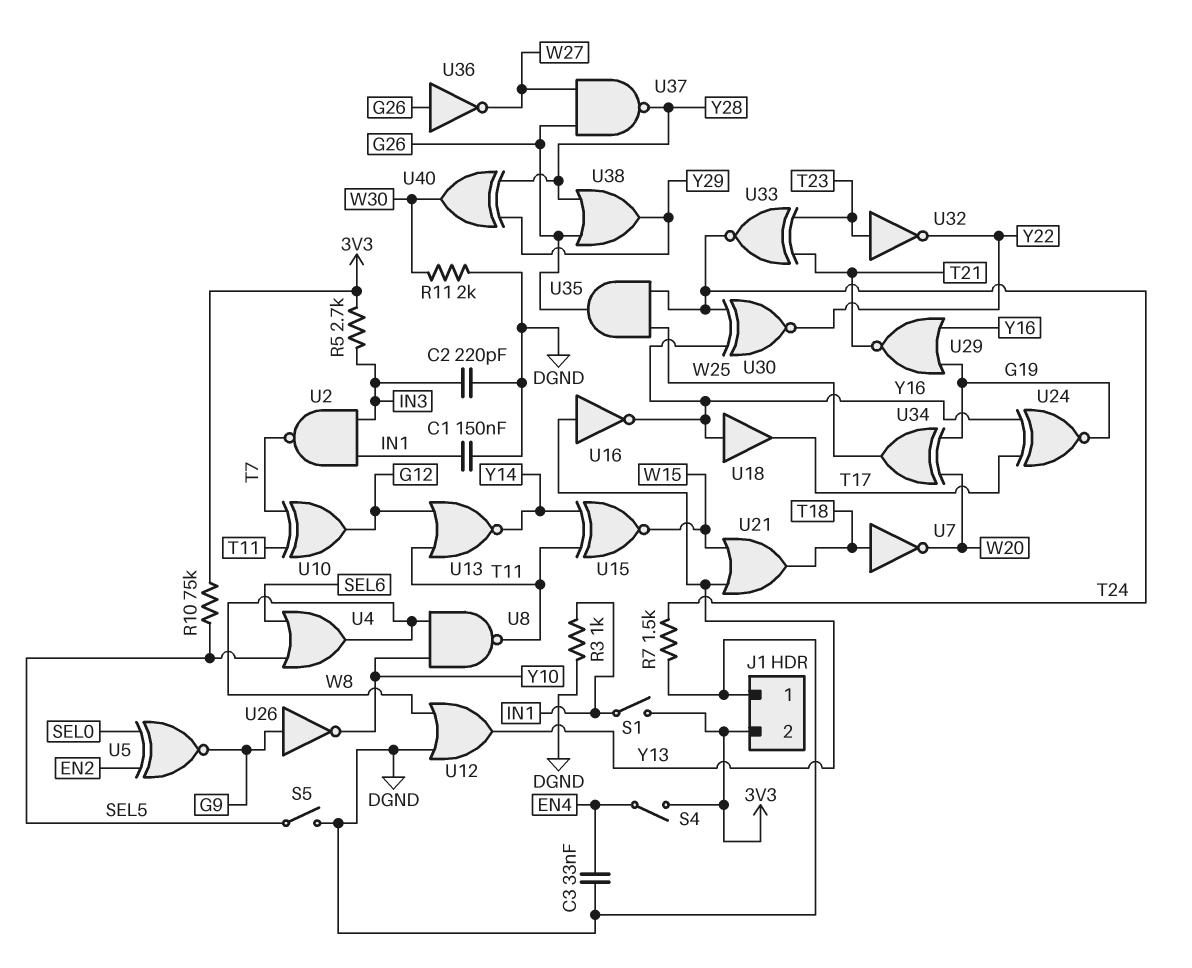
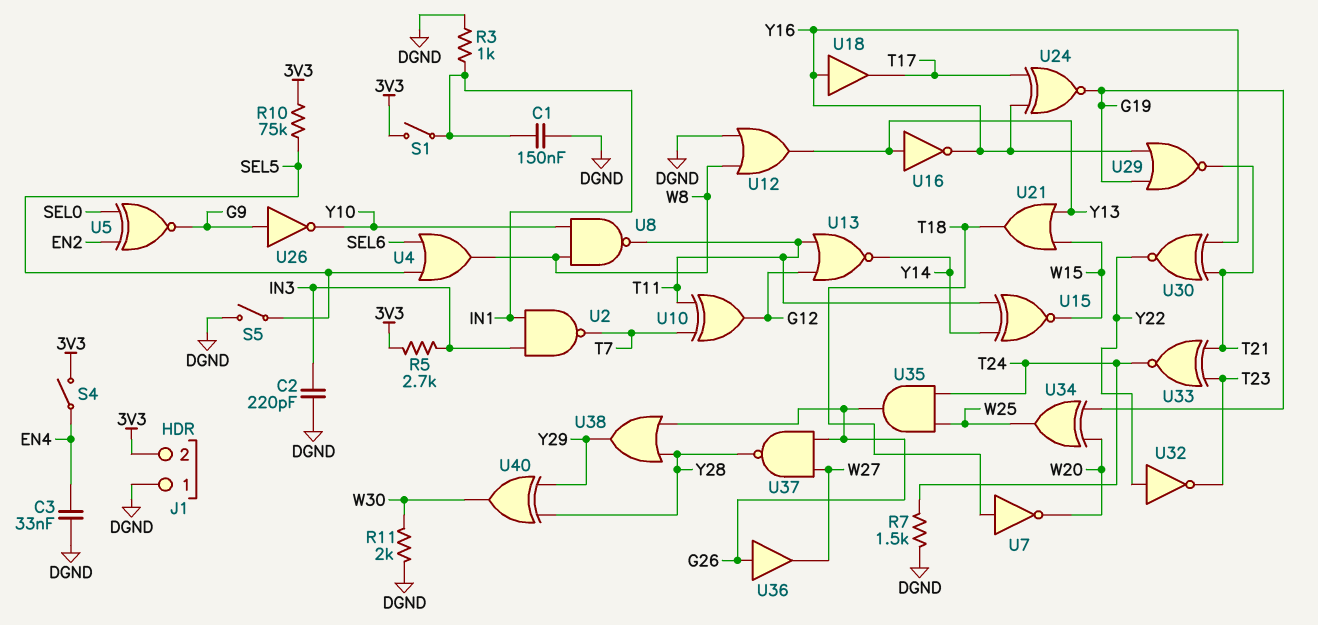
U30: XNOR (in T24, in Y16, out Y22) -> XNOR (in T21, in Y16, out Y22)
U32: NOT (in T23, out Y22) -> NOT (in Y22, out T23)
U36: NOT (in G26, out W27) -> buffer (in G26, out W27)

